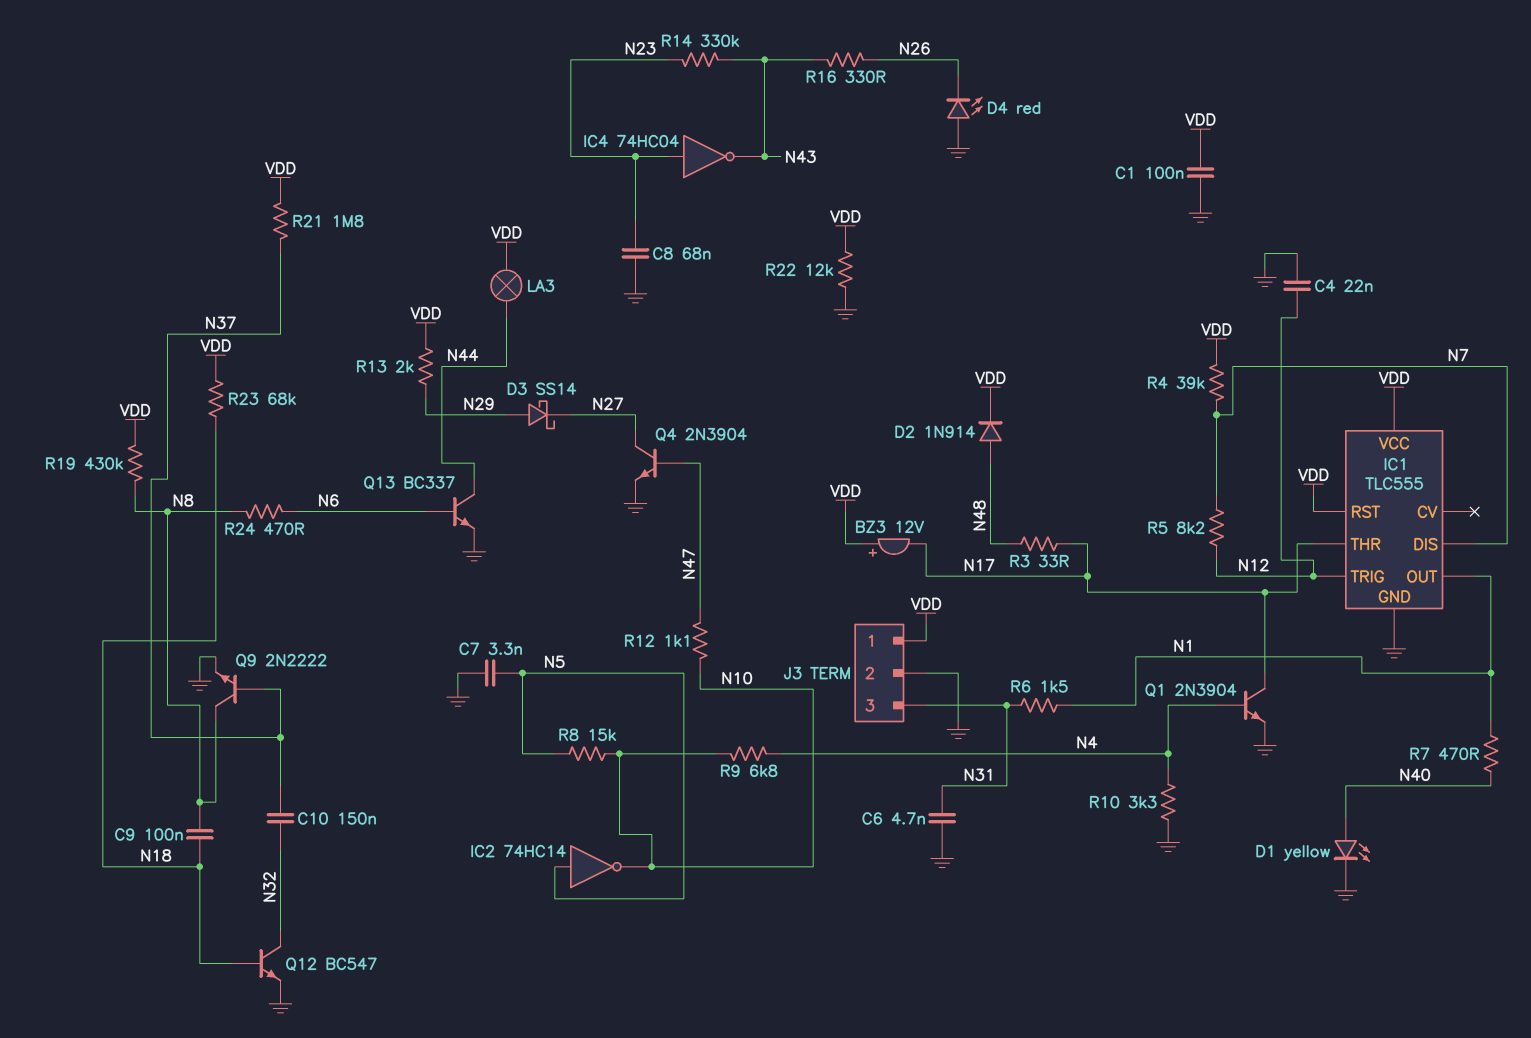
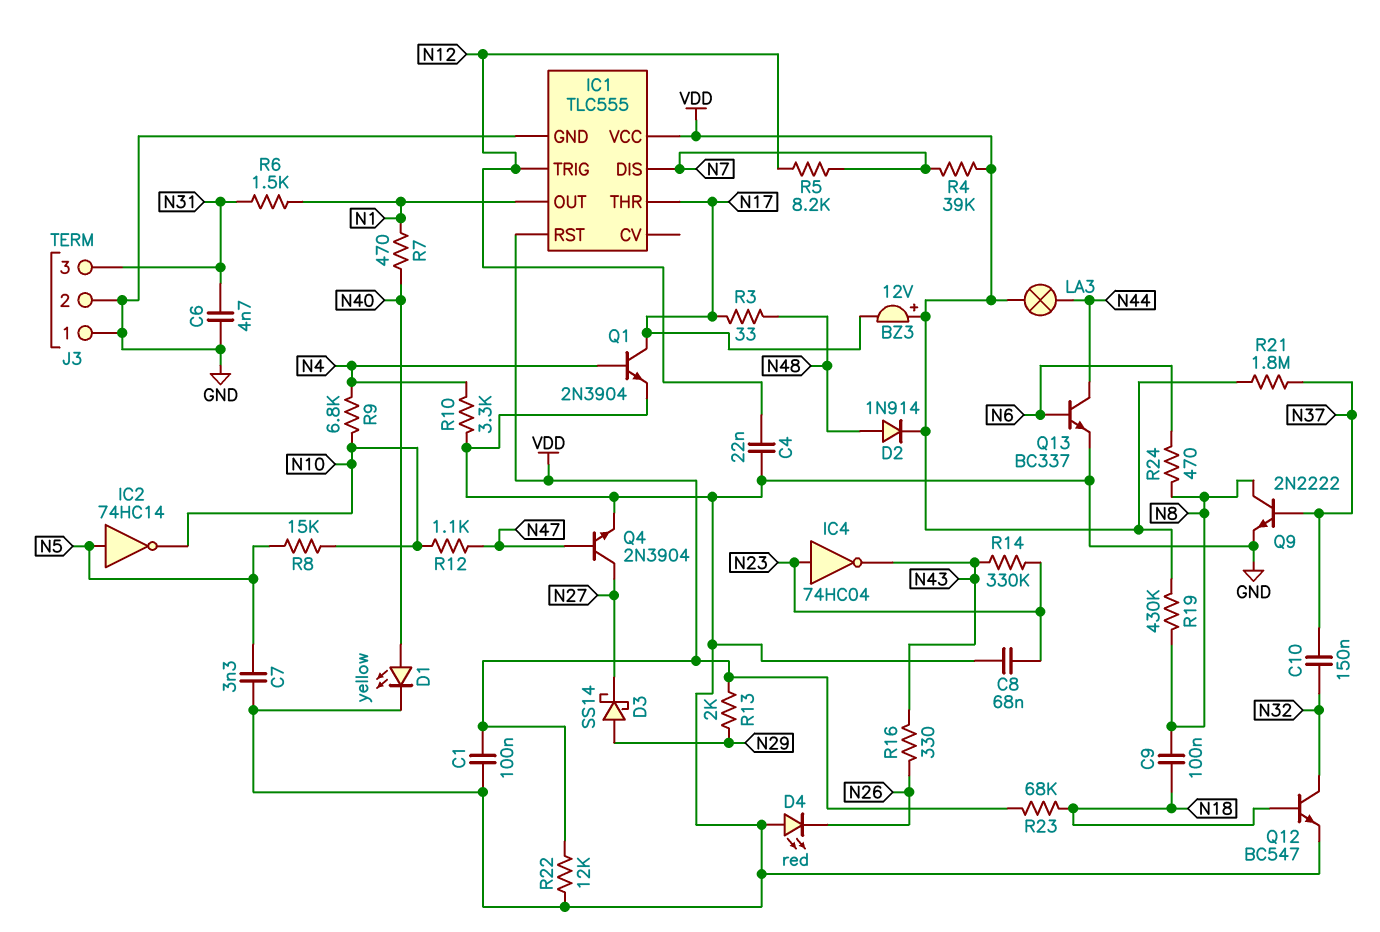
J3 pin 1: VDD -> GND

